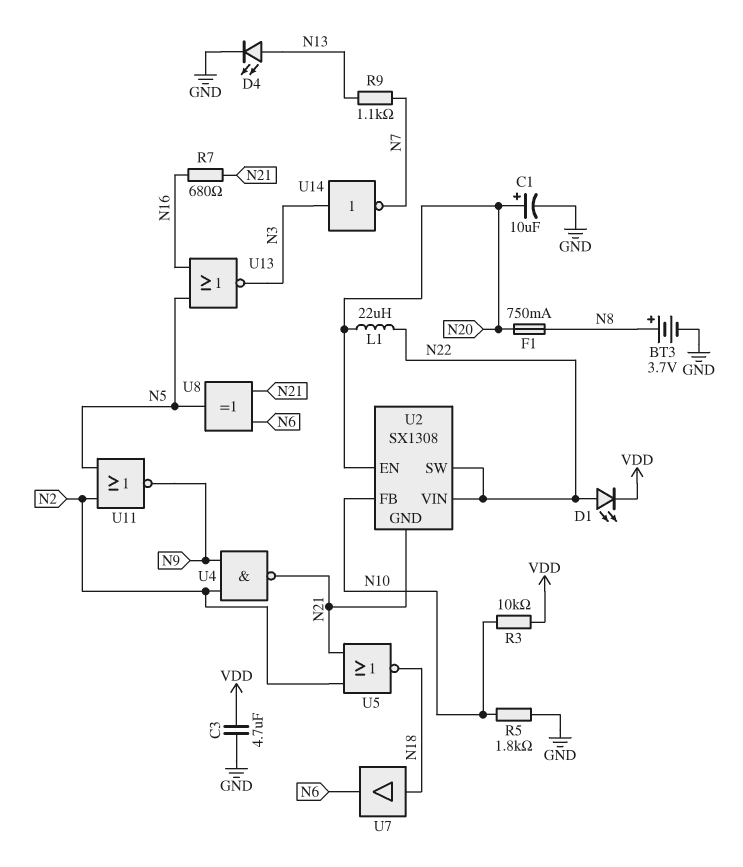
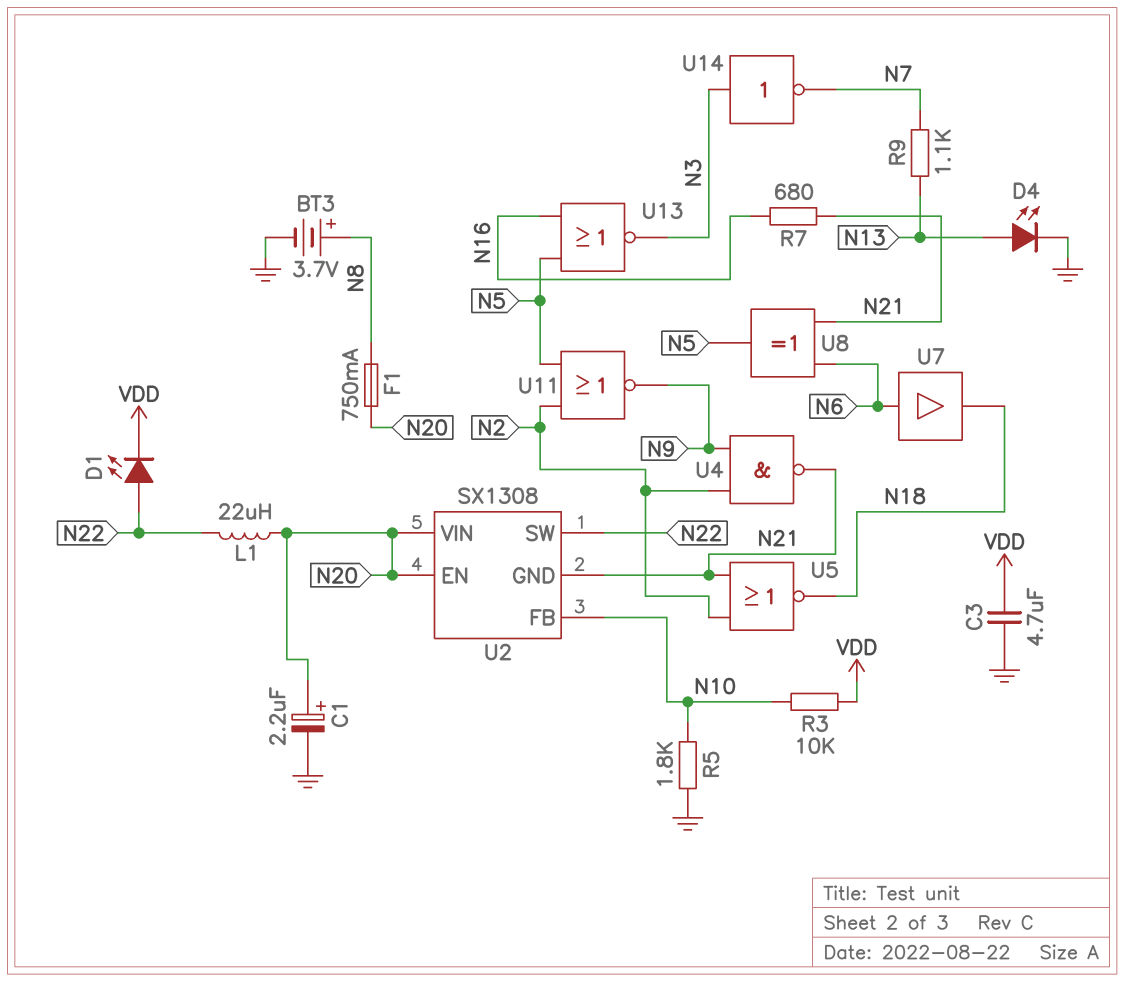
C1: 10uF (plus N20, minus GND) -> 2.2uF (plus N20, minus GND)
U2 pin VIN: N22 -> N20
U7: buffer (in N18, out N6) -> buffer (in N6, out N18)

